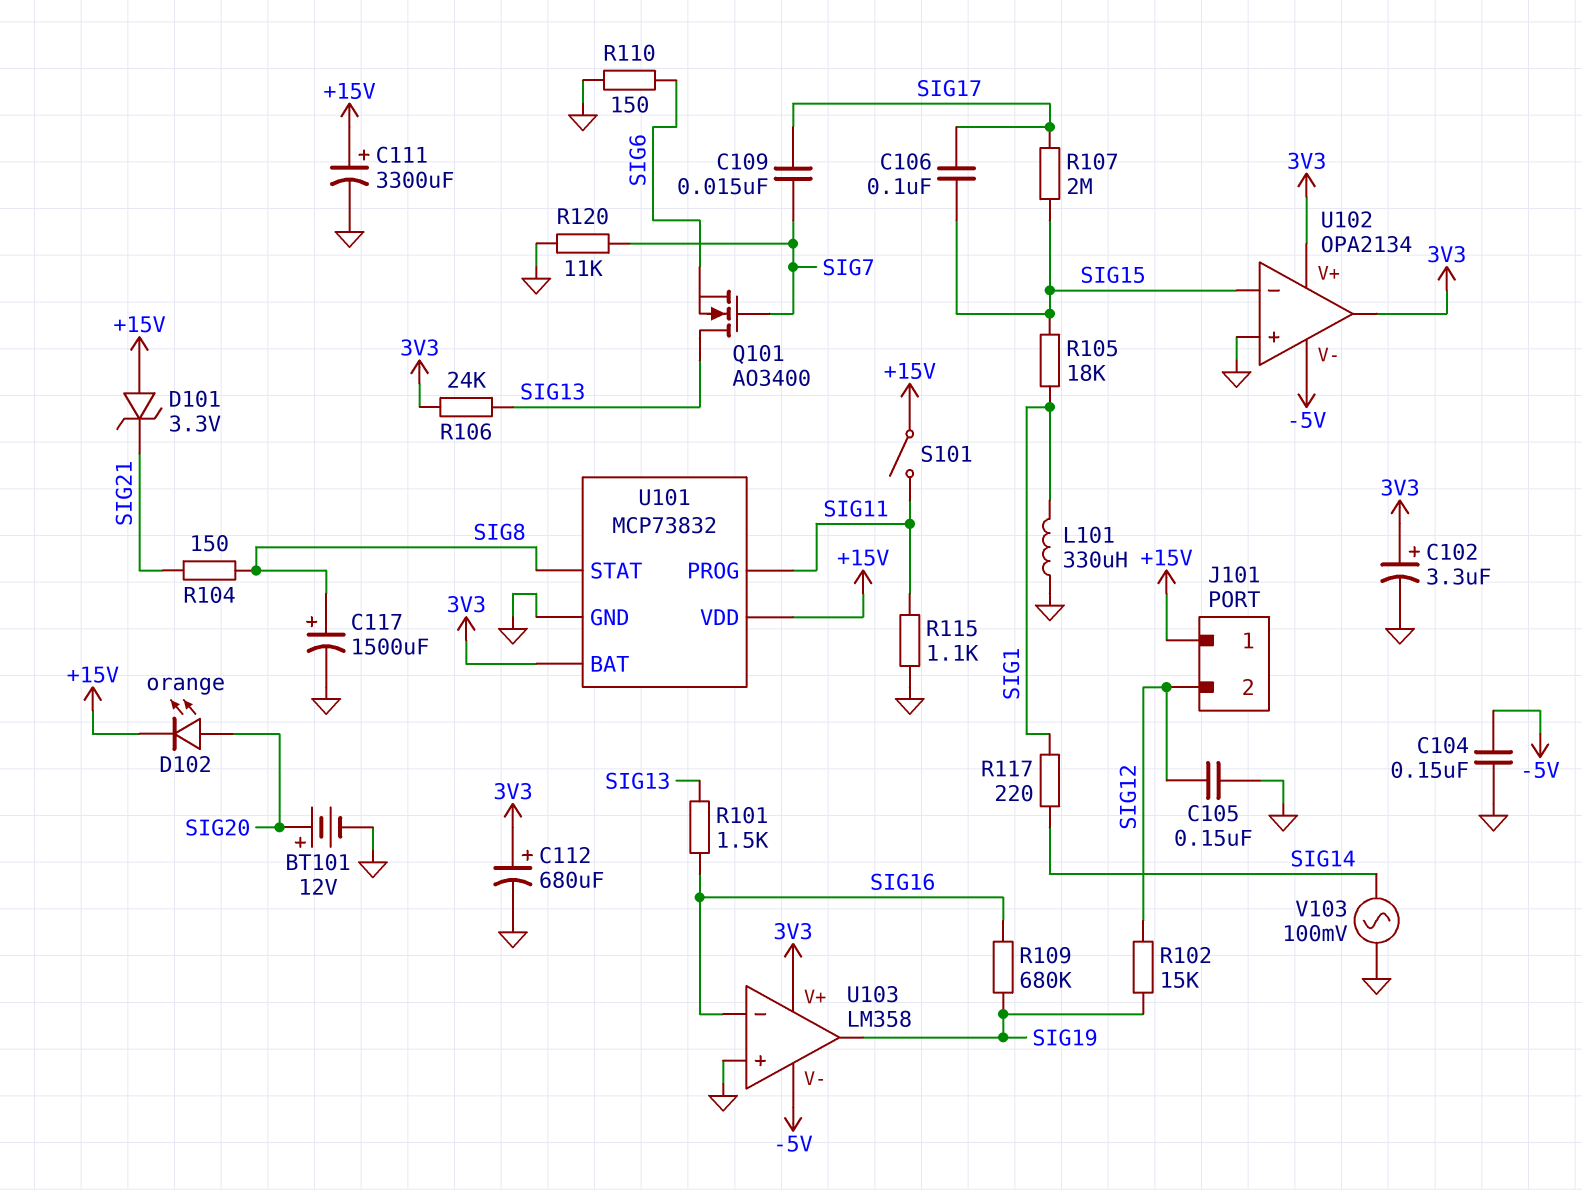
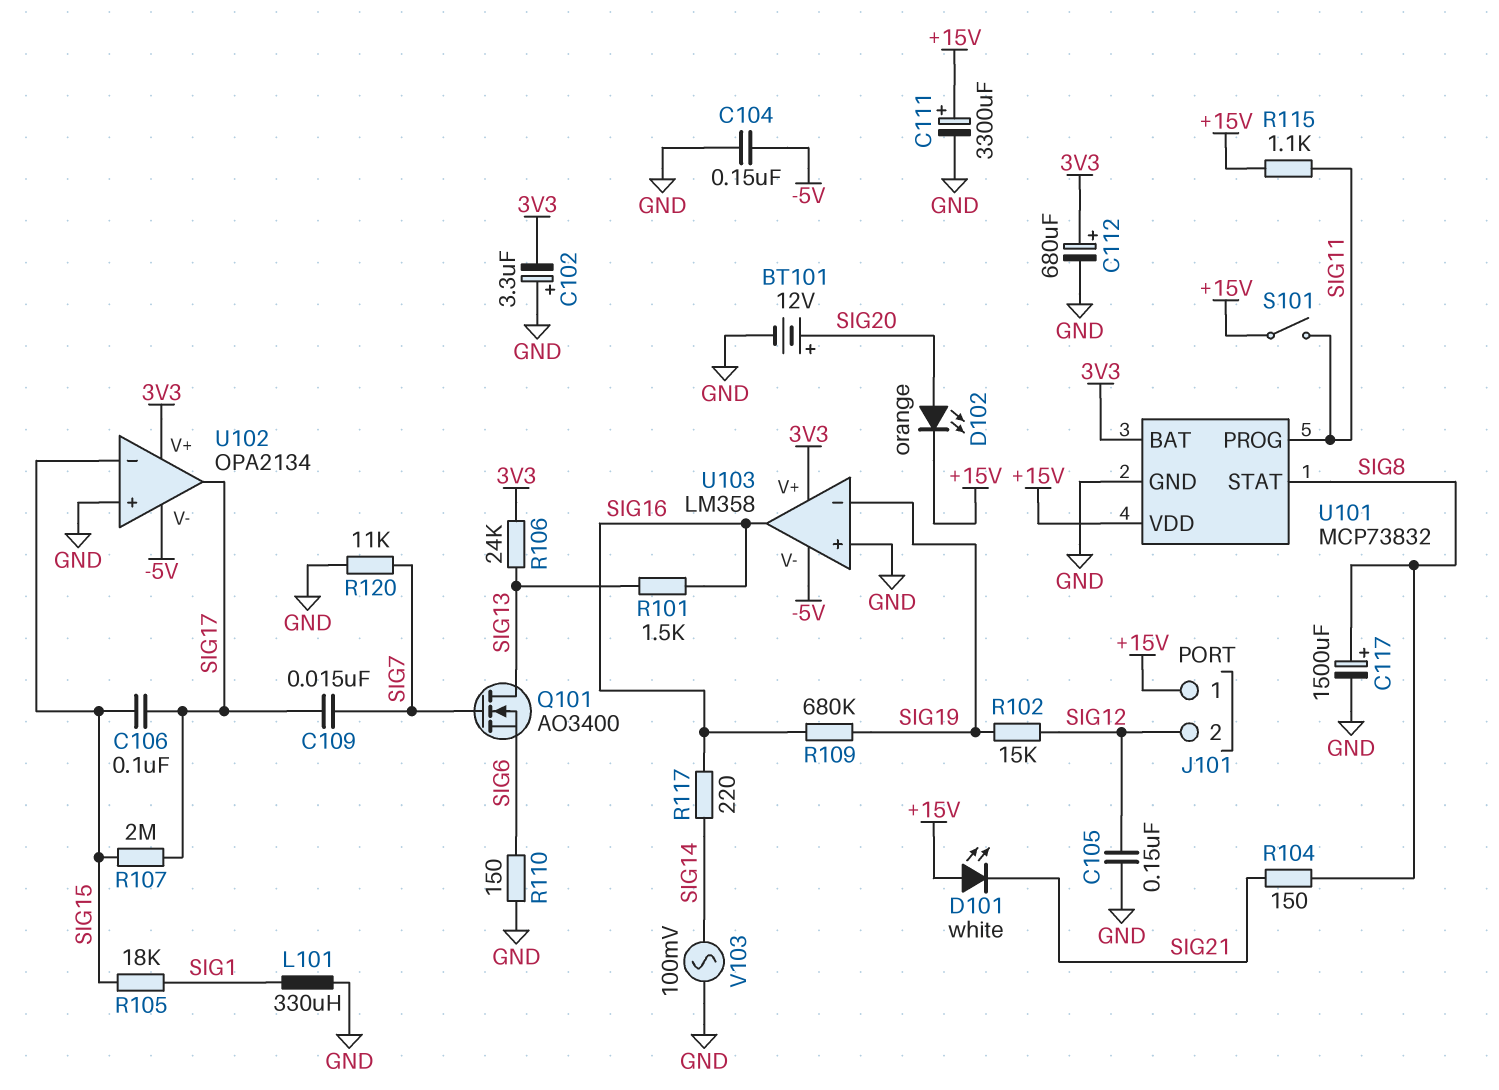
C102: 3.3uF (plus 3V3, minus GND) -> 3.3uF (plus GND, minus 3V3)
D101: zener 3.3V (A +15V, K SIG21) -> LED white (A +15V, K SIG21)
R115: 1.1k (GND, SIG11) -> 1.1k (+15V, SIG11)
R117: 220 (SIG1, SIG14) -> 220 (SIG14, SIG16)
U102 pin out: 3V3 -> SIG17
U103 pin in-: SIG16 -> SIG19
U103 pin out: SIG19 -> SIG16

